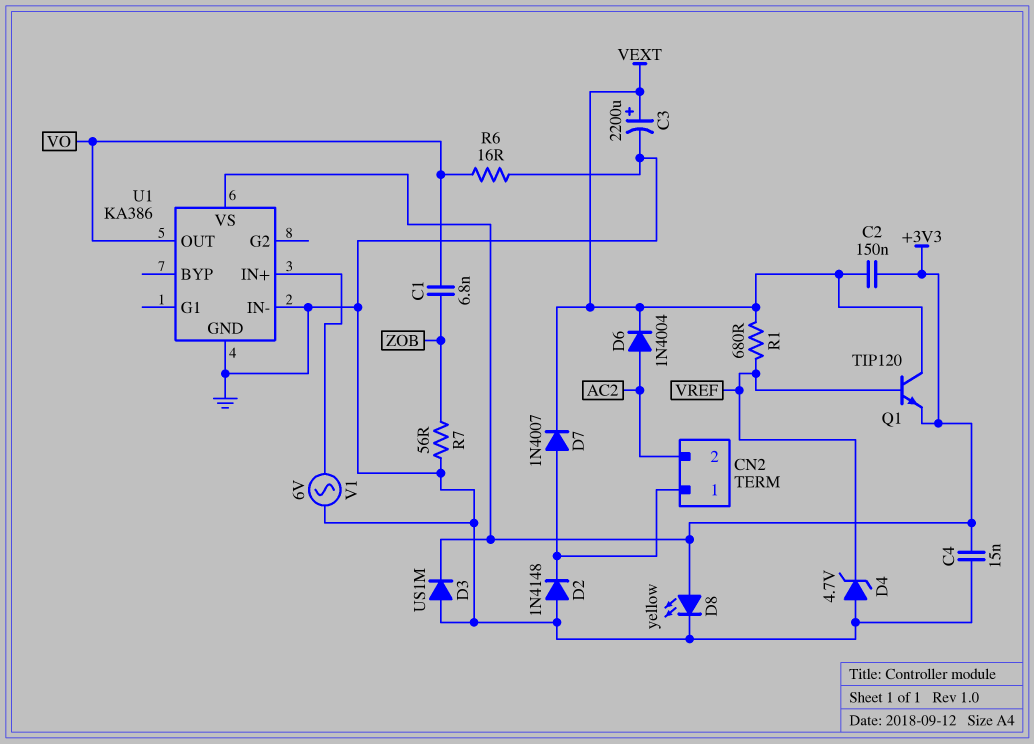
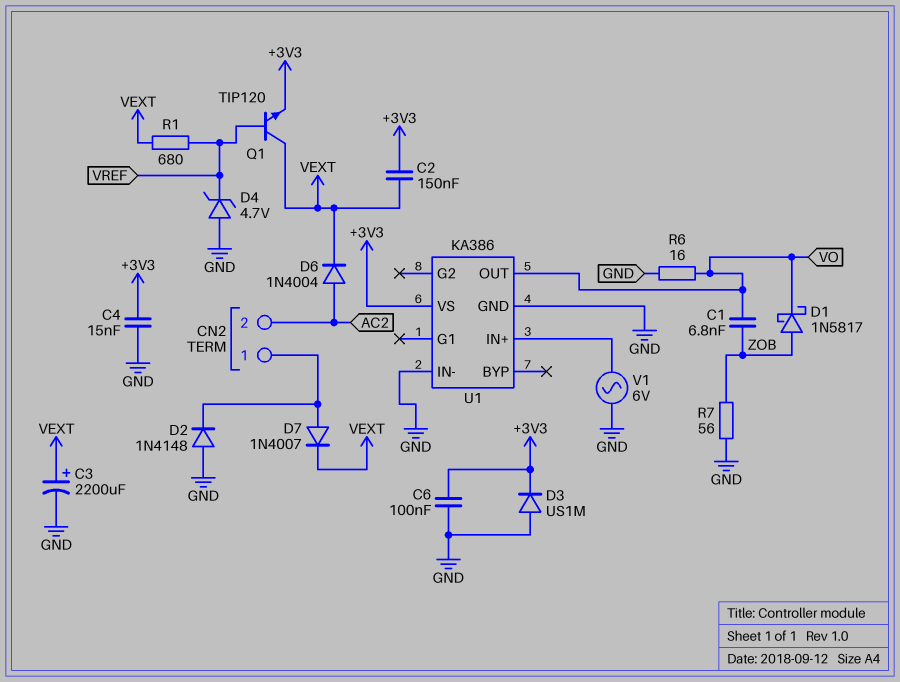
C6: none -> 100nF (+3V3, GND)
D1: none -> schottky 1N5817 (A ZOB, K VO)
D8: LED yellow (A +3V3, K GND) -> none

